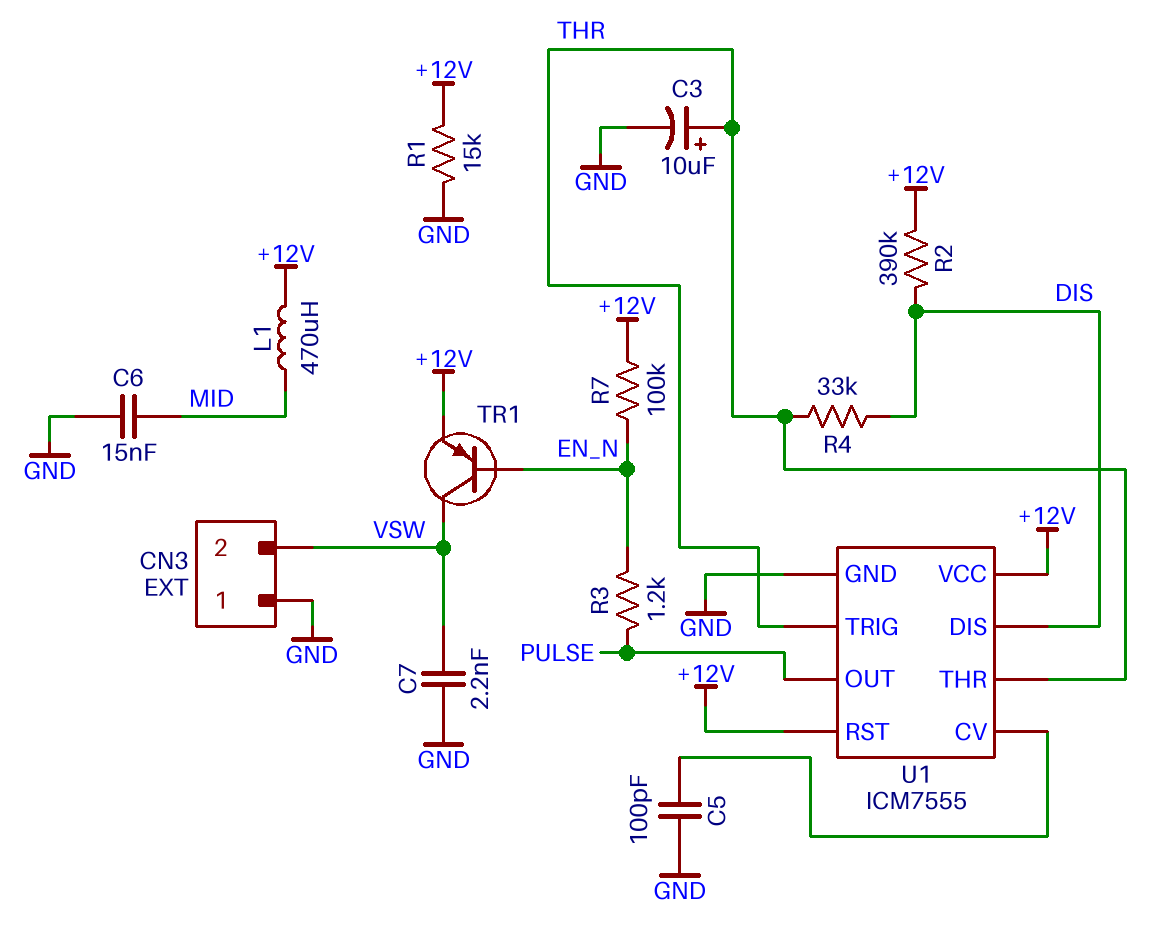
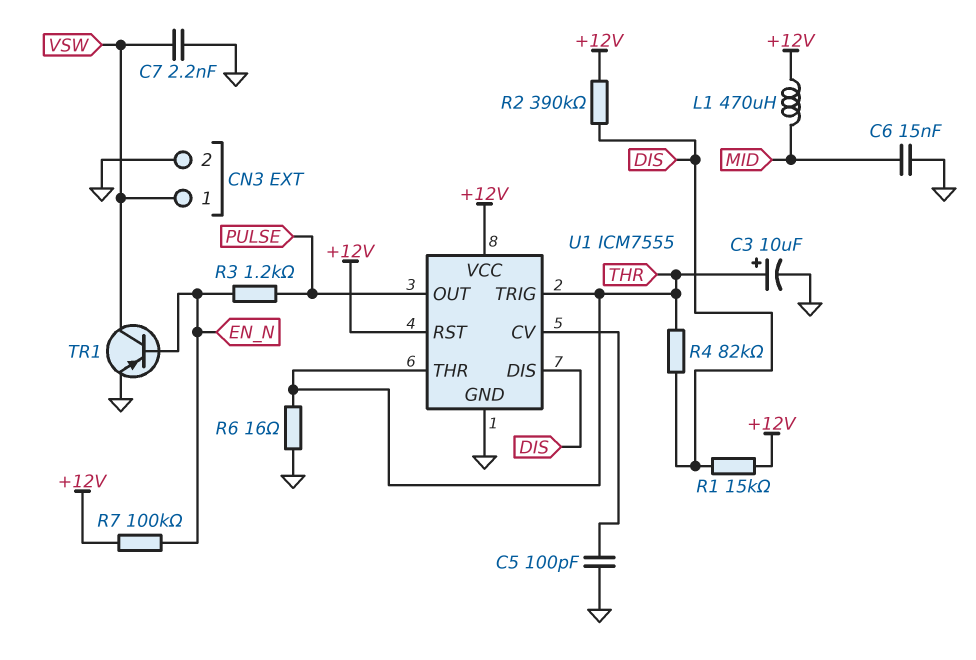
CN3 pin 1: GND -> VSW
CN3 pin 2: VSW -> GND
R1: 15k (+12V, GND) -> 15k (+12V, DIS)
R4: 33k (DIS, THR) -> 82k (DIS, THR)
R6: none -> 16 (GND, THR)
TR1: PNP (B EN_N, C VSW, E +12V) -> PNP (B EN_N, C VSW, E GND)

